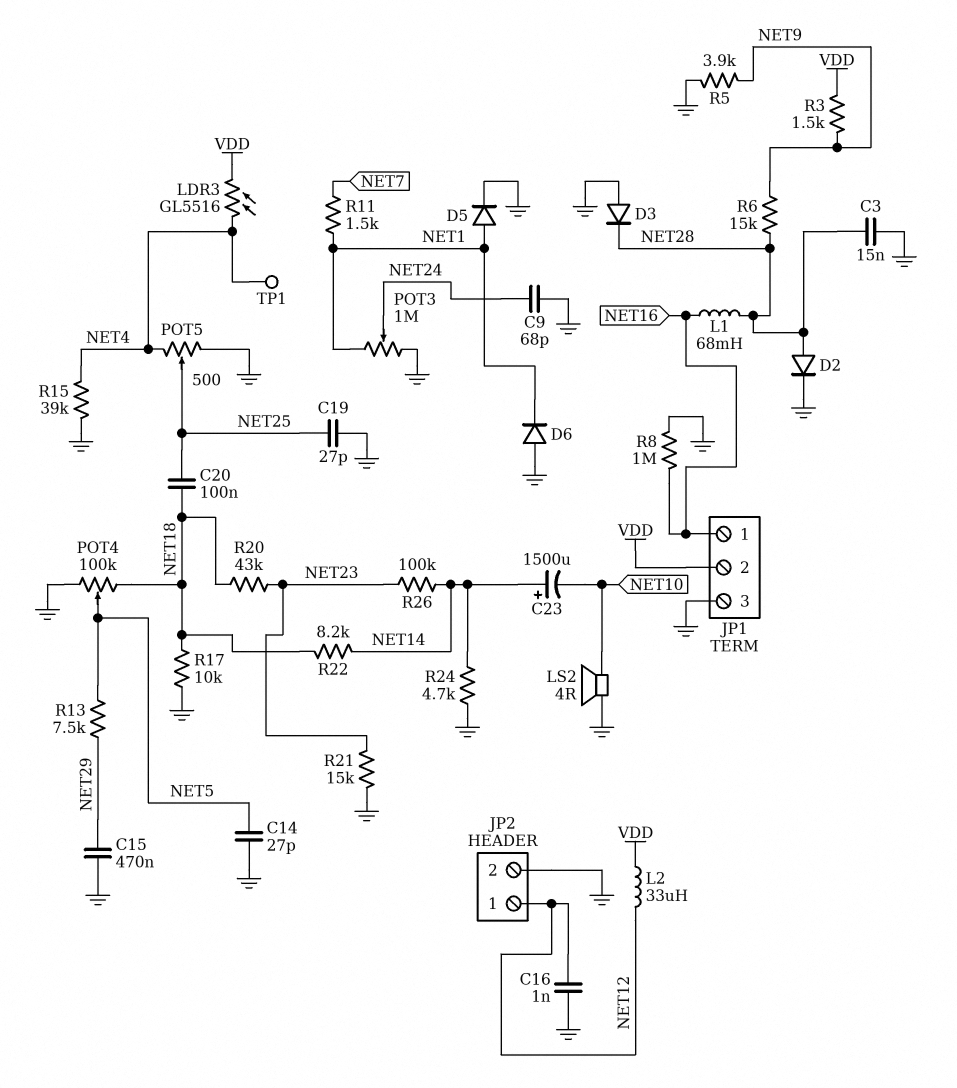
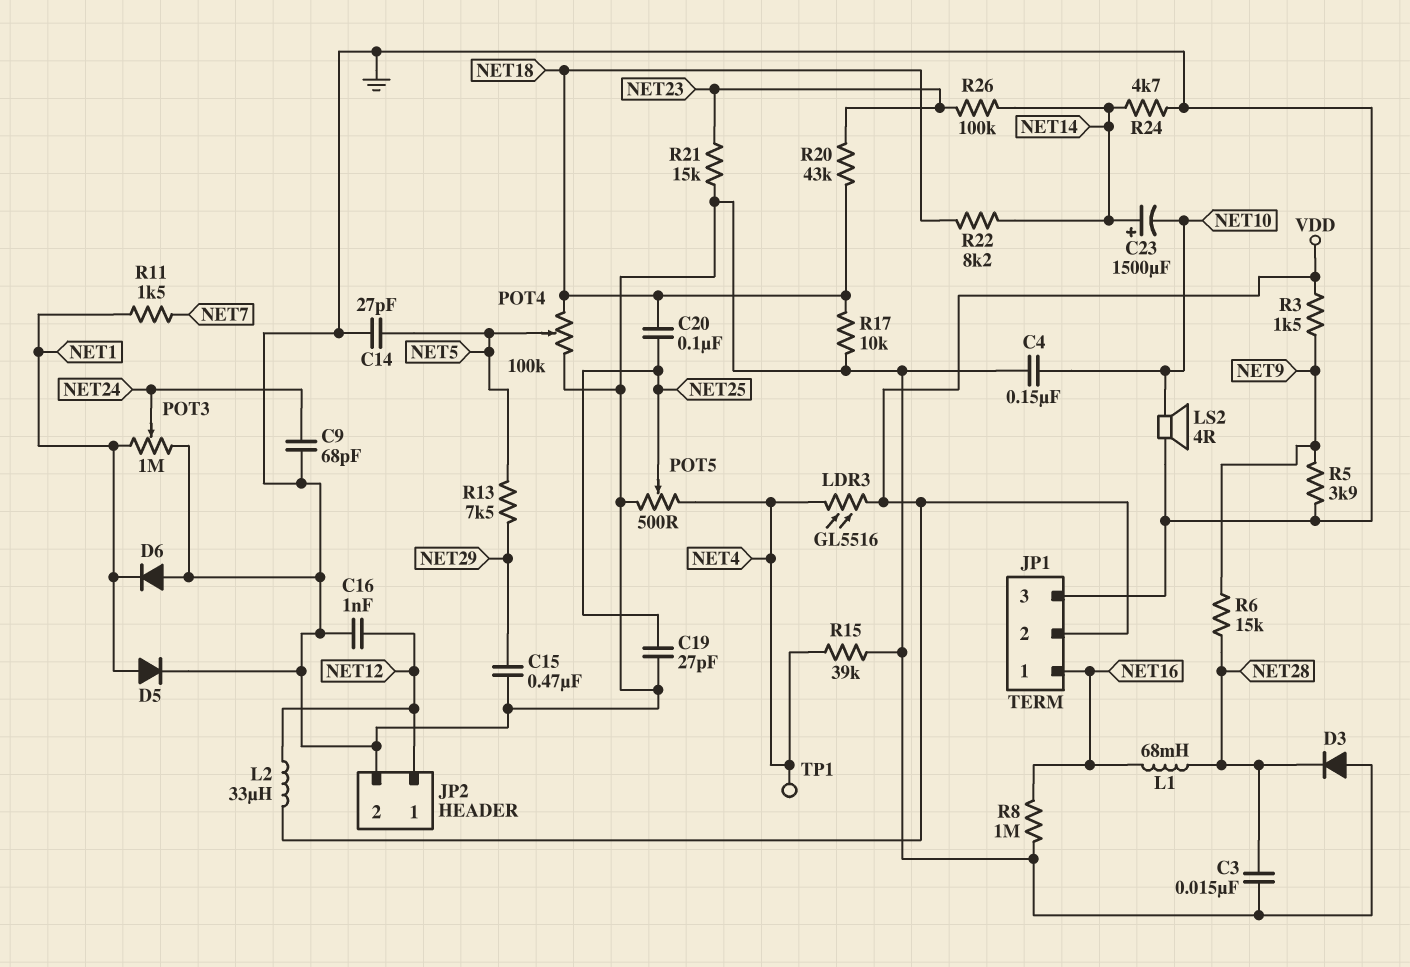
C4: none -> 150nF (GND, NET10)
D2: diode (A NET28, K GND) -> none

